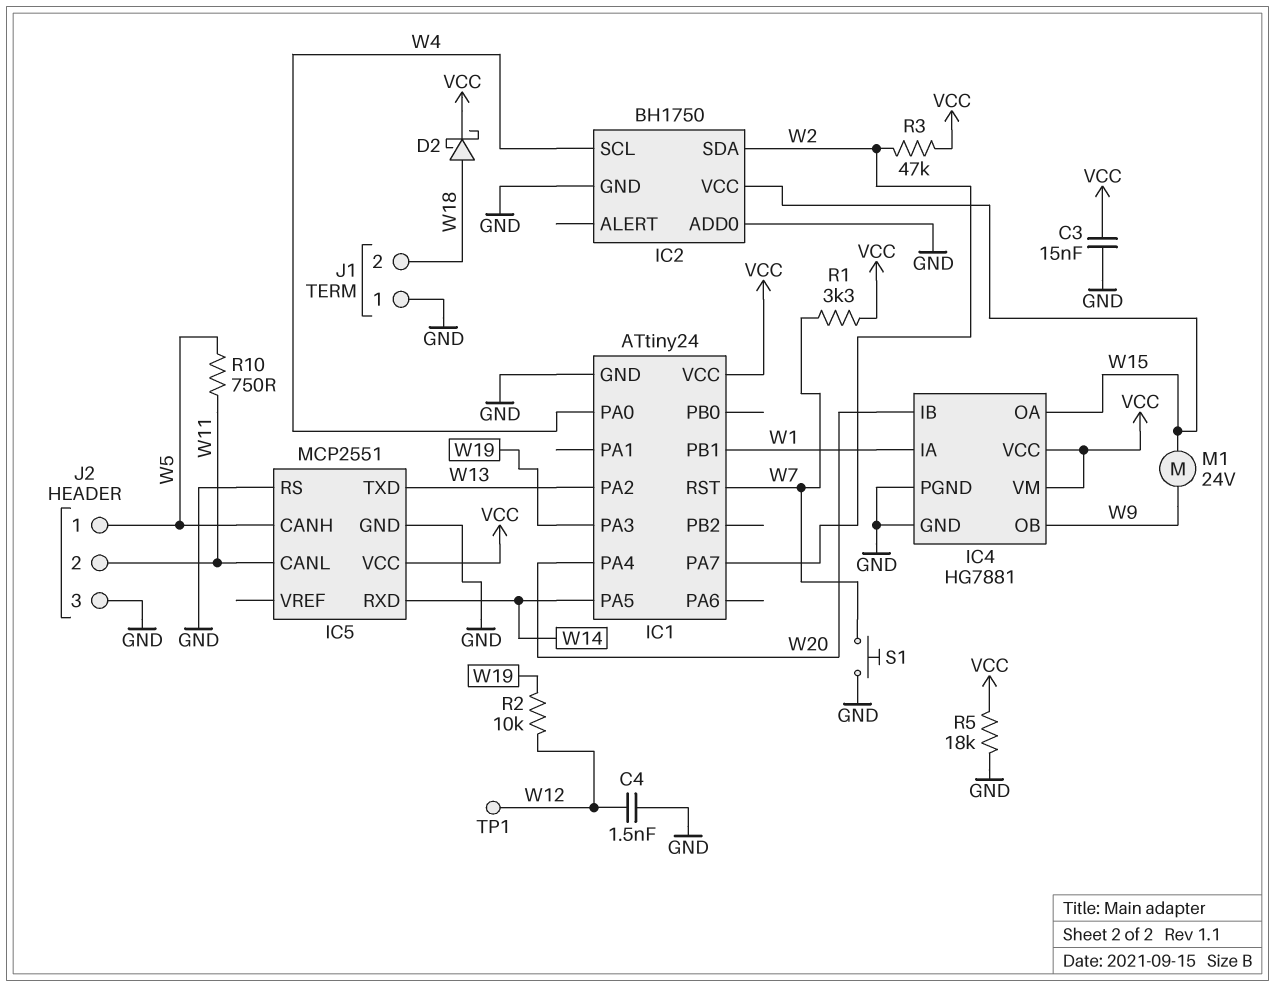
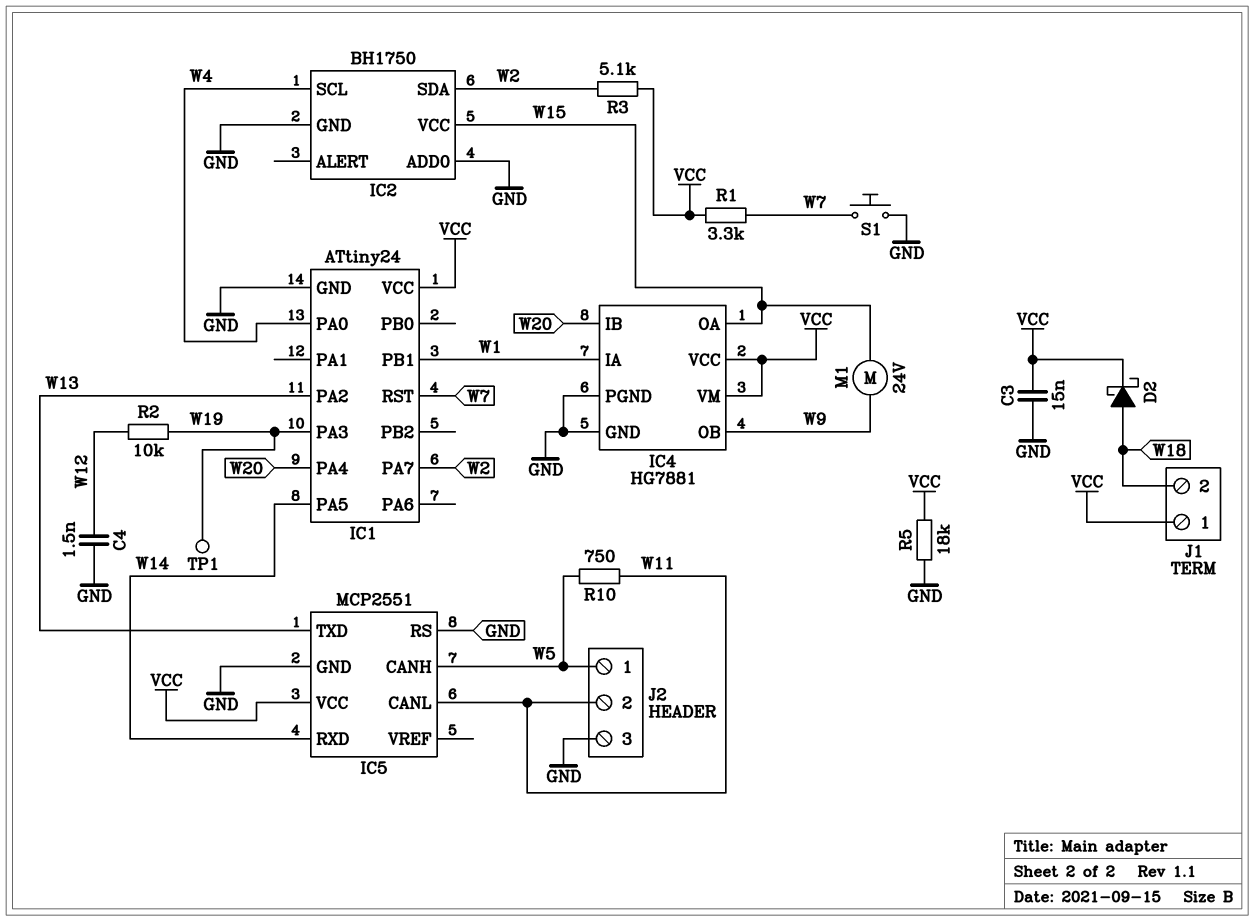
J1 pin 1: GND -> VCC
R3: 47k (VCC, W2) -> 5.1k (VCC, W2)
TP1: test point (W12) -> test point (W19)

